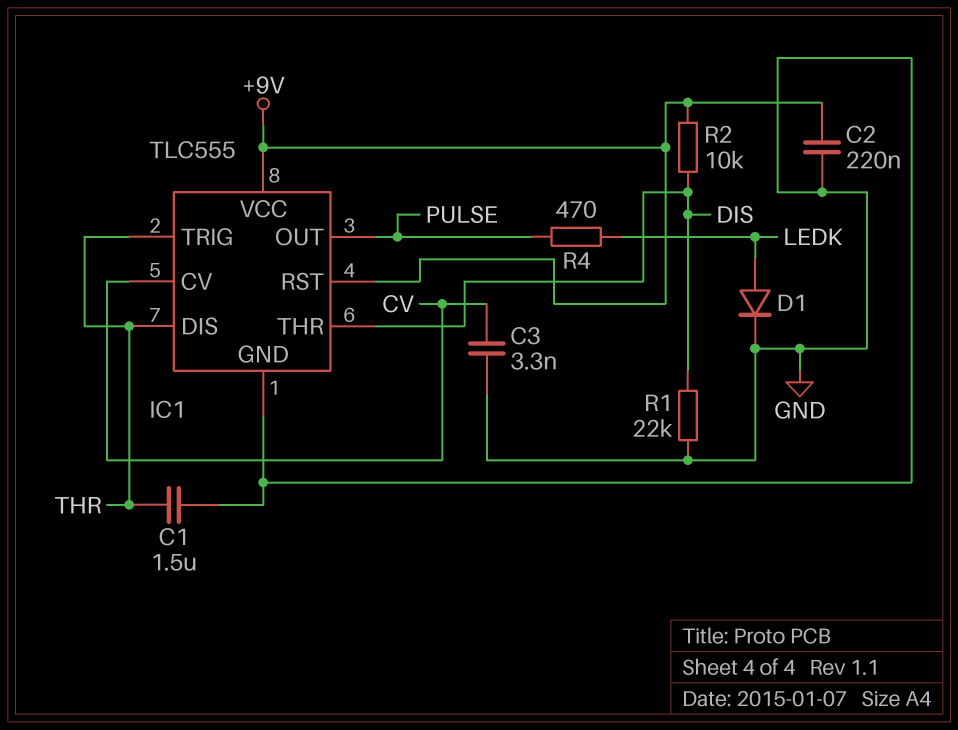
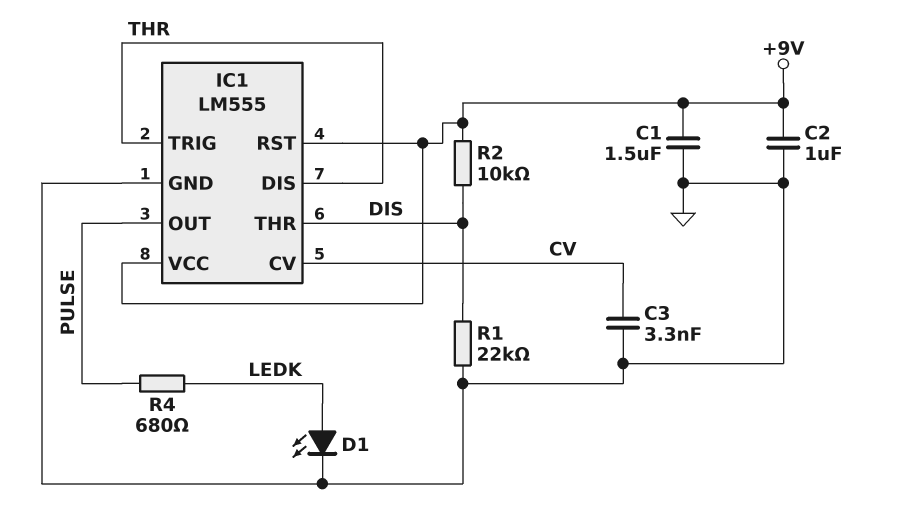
C1: 1.5uF (GND, THR) -> 1.5uF (+9V, GND)
C2: 220nF (+9V, GND) -> 1uF (+9V, GND)
D1: diode (A LEDK, K GND) -> LED (A LEDK, K GND)
IC1: TLC555 -> LM555
R4: 470 (LEDK, PULSE) -> 680 (LEDK, PULSE)

